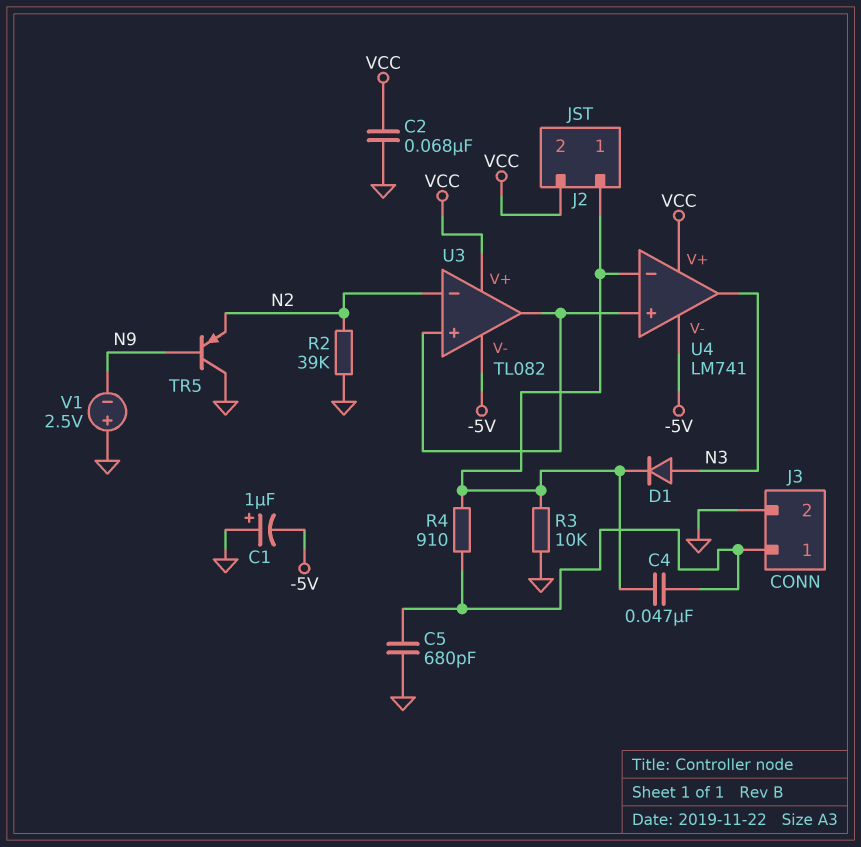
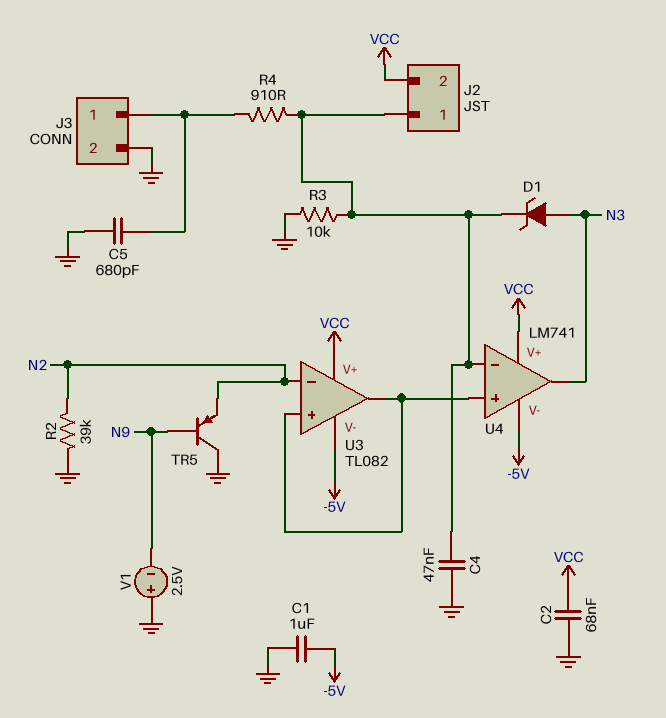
C1: 1uF (plus GND, minus -5V) -> 1uF (-5V, GND)
C4: 47nF (J2/1, J3/1) -> 47nF (GND, J2/1)
D1: diode (A N3, K J2/1) -> zener (A N3, K J2/1)

